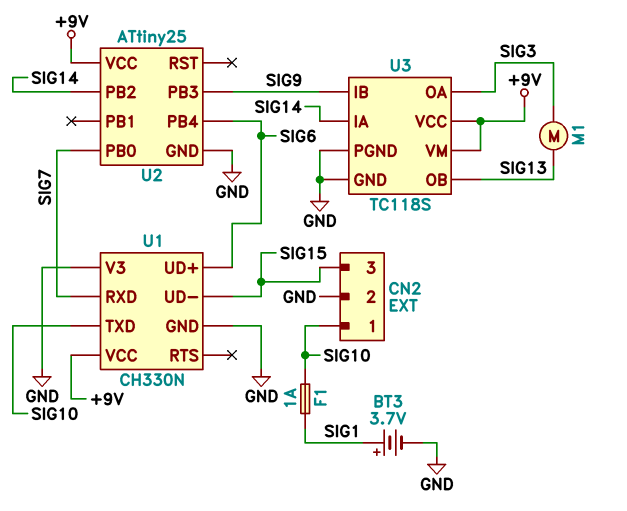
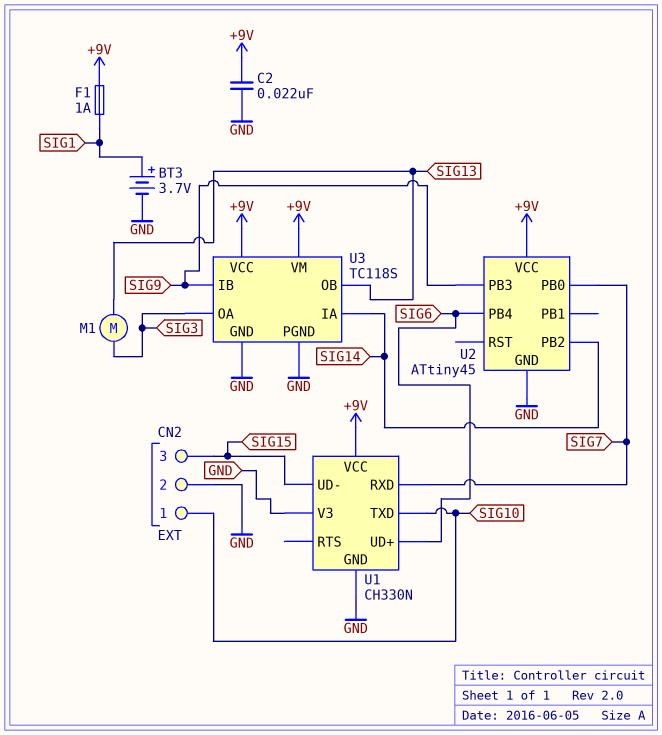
C2: none -> 22nF (+9V, GND)
F1: 1A (SIG1, SIG10) -> 1A (+9V, SIG1)
U2: ATtiny25 -> ATtiny45

